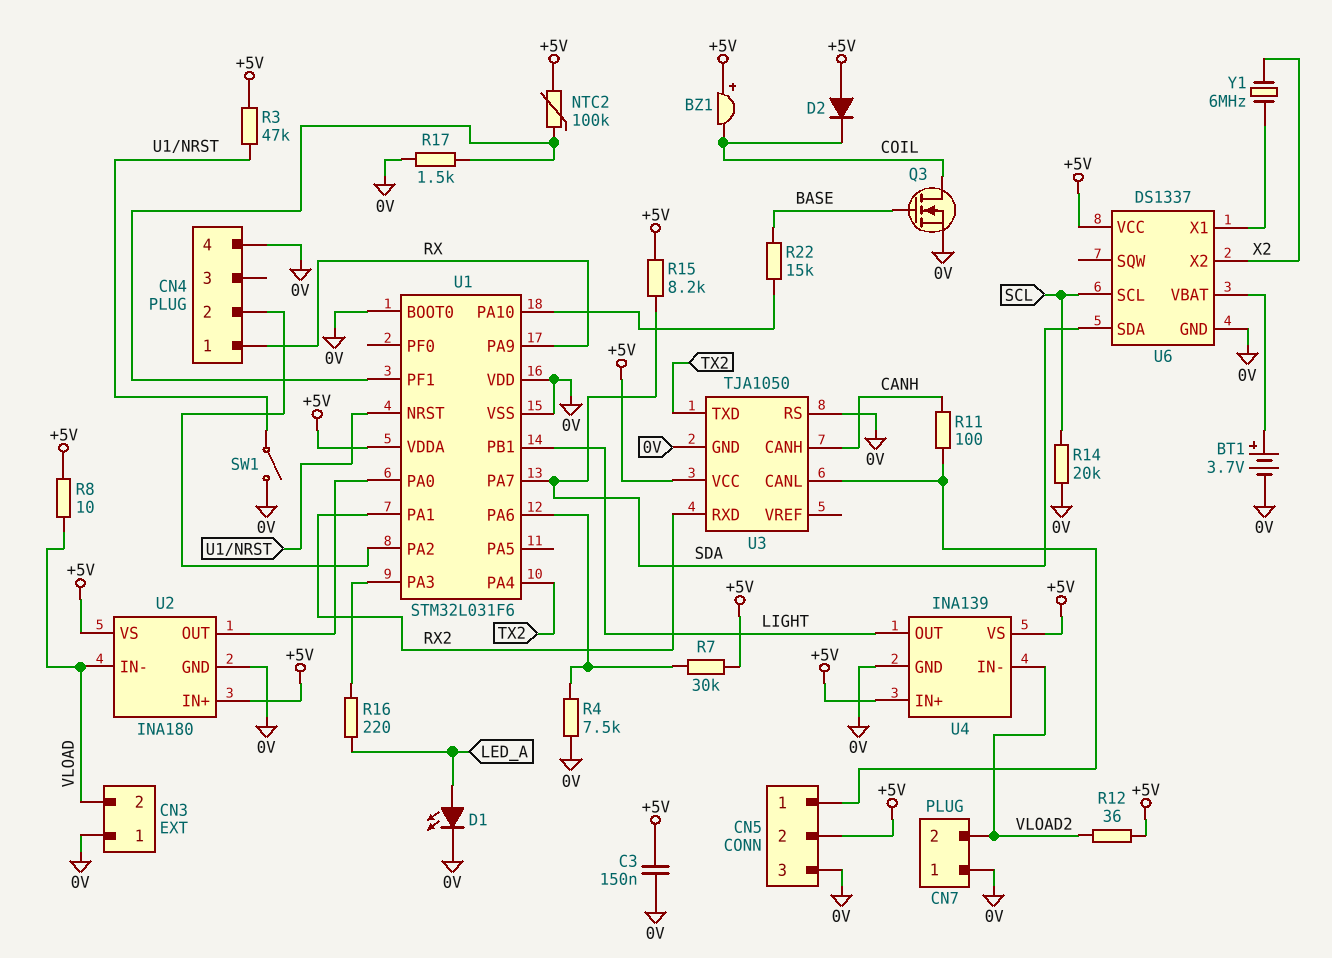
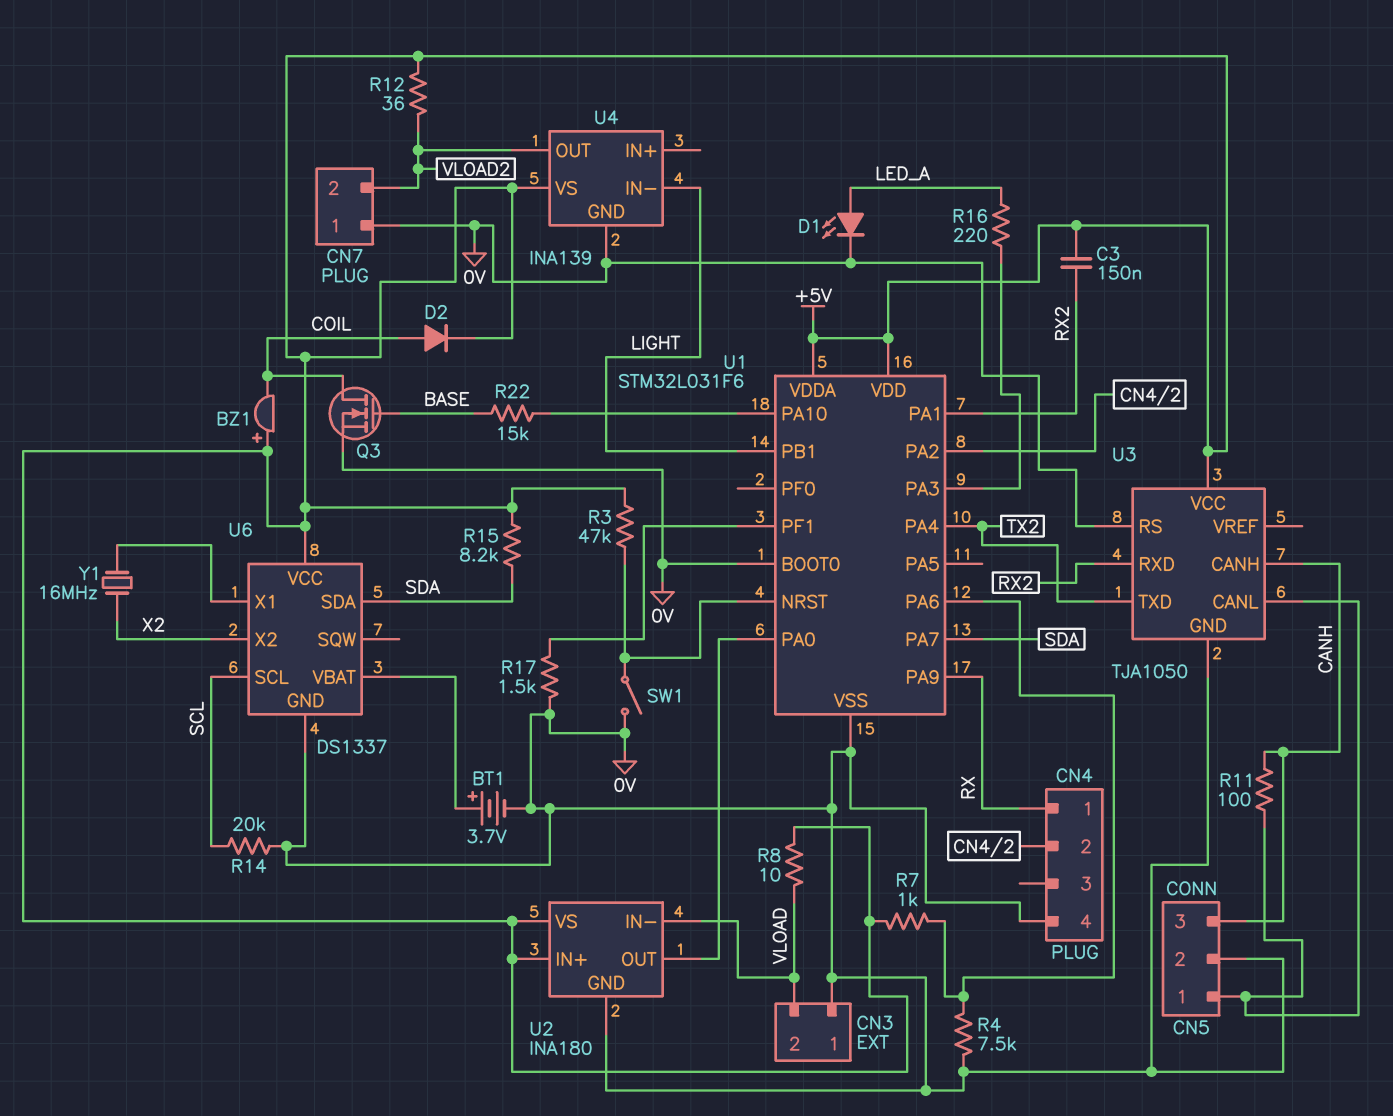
C3: 150nF (+5V, 0V) -> 150nF (+5V, RX2)
CN5 pin 2: +5V -> 0V
CN5 pin 3: 0V -> CANH
D2: diode (A +5V, K COIL) -> diode (A COIL, K +5V)
NTC2: 100k (+5V, U1/PF1) -> none
R7: 30k (+5V, U1/PA6) -> 1k (+5V, U1/PA6)
U1 pin VDD: 0V -> +5V
U4 pin IN+: +5V -> none
U4 pin IN-: VLOAD2 -> LIGHT
U4 pin OUT: LIGHT -> VLOAD2
Y1: 6MHz (U6/X1, X2) -> 16MHz (U6/X1, X2)

